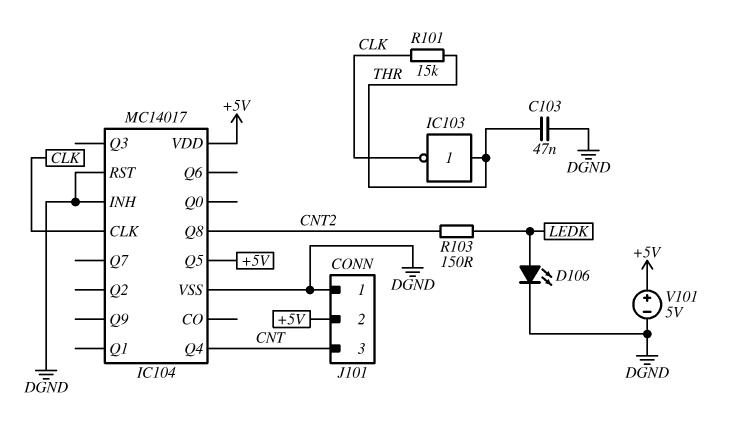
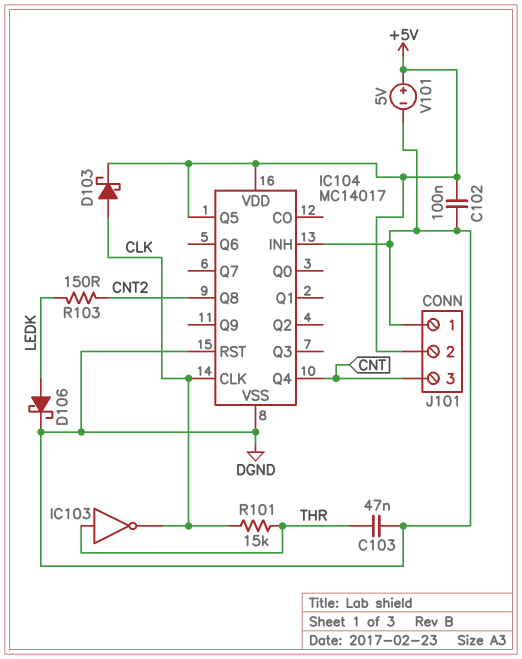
C102: none -> 100nF (+5V, DGND)
D103: none -> schottky (A CLK, K +5V)
D106: LED (A LEDK, K DGND) -> schottky (A LEDK, K DGND)

